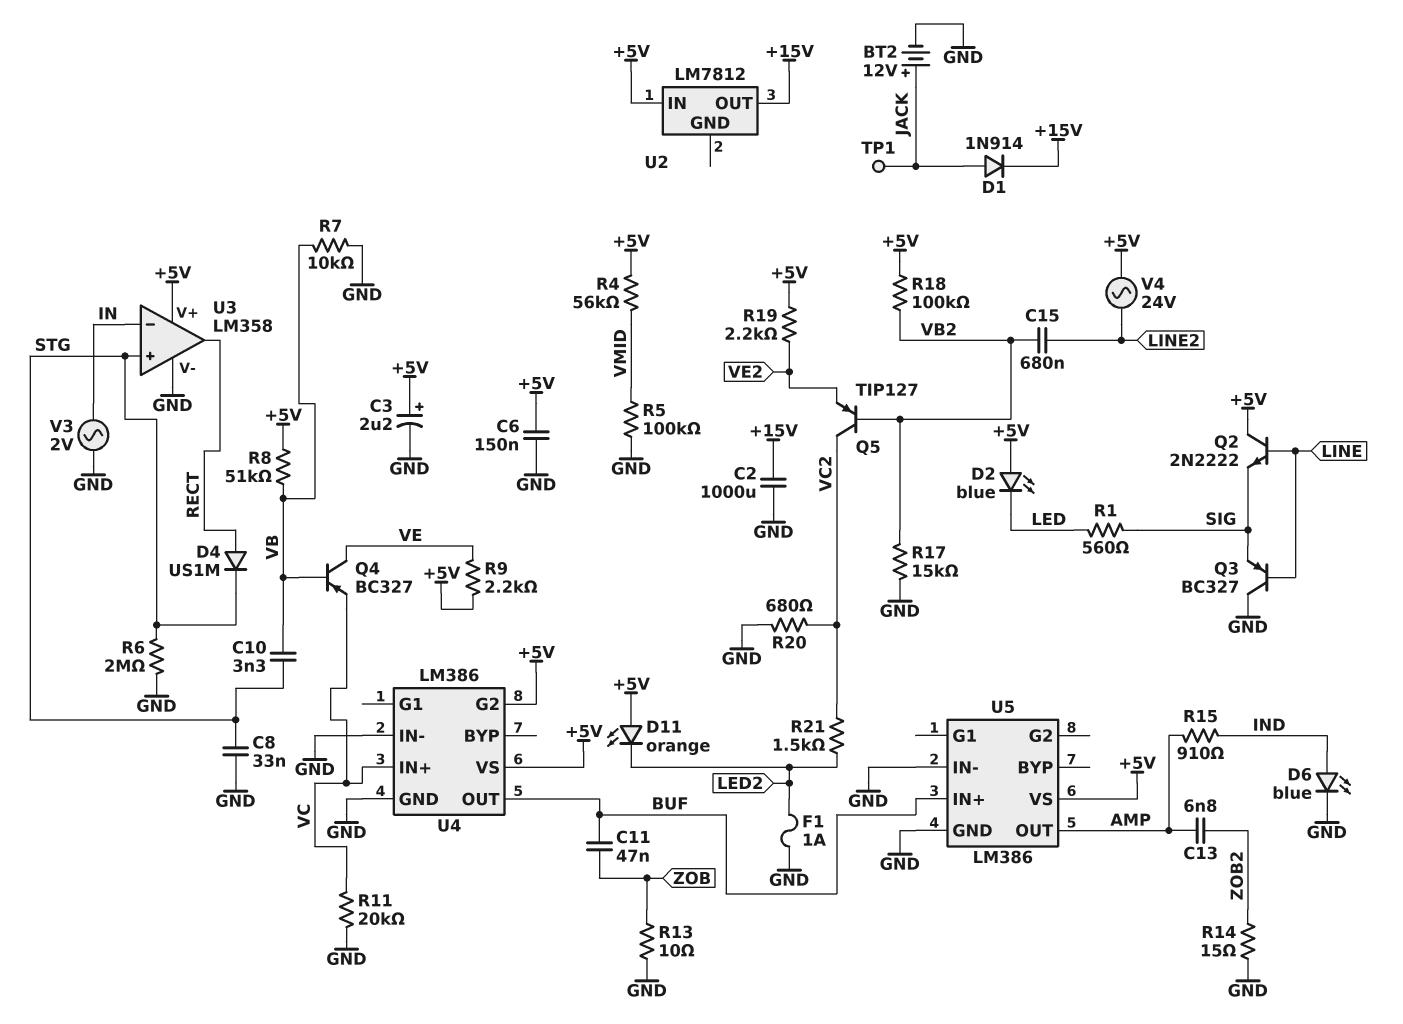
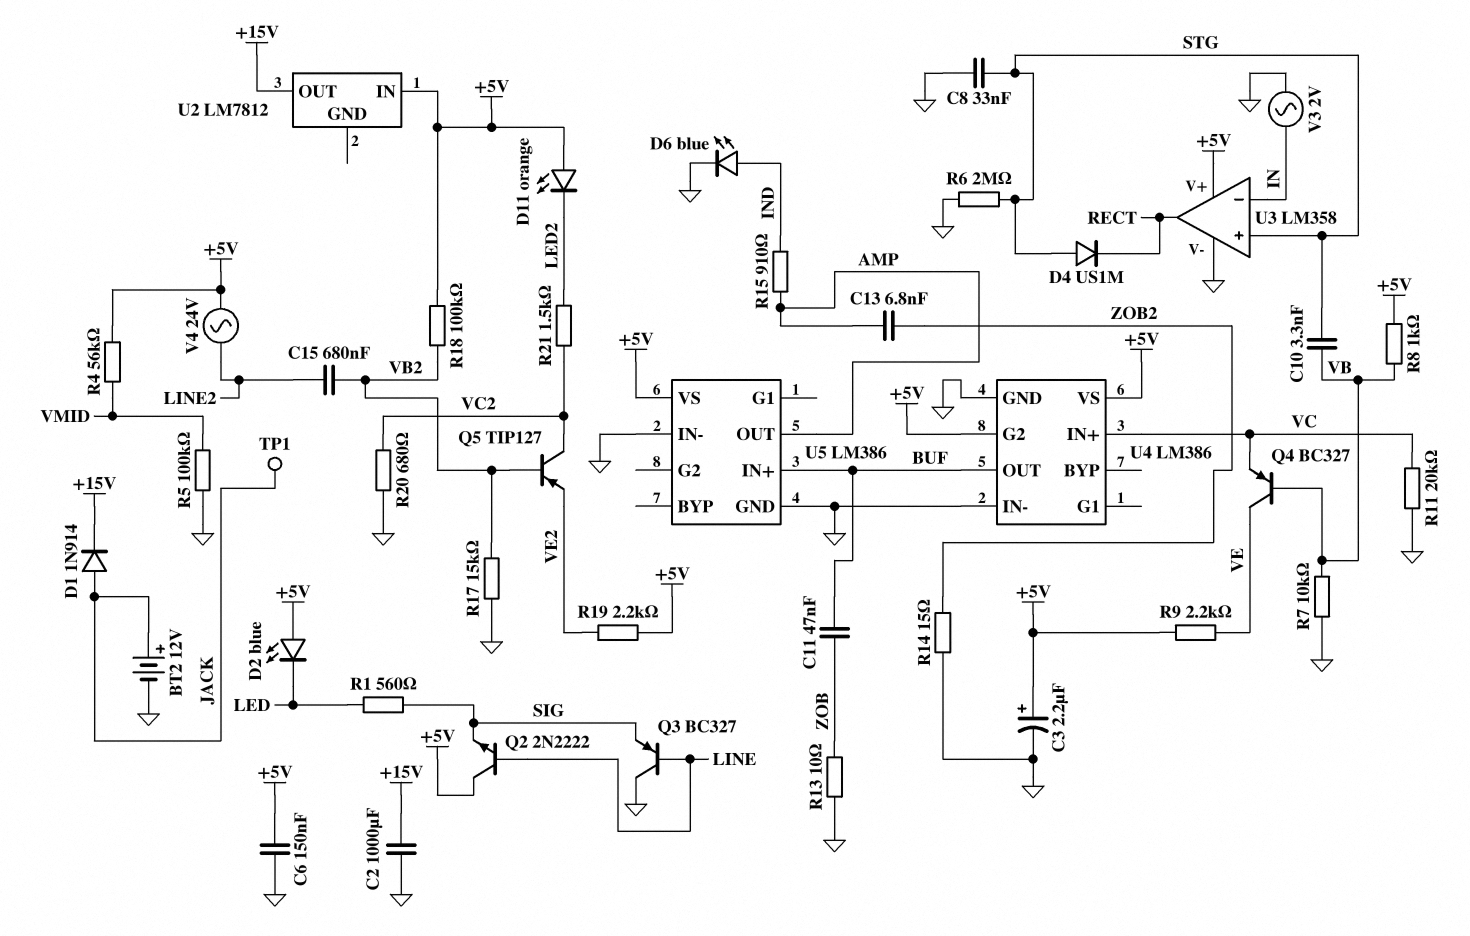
D4: diode US1M (A RECT, K STG) -> diode US1M (A STG, K RECT)
F1: 1A (GND, LED2) -> none
R8: 51k (+5V, VB) -> 1k (+5V, VB)

